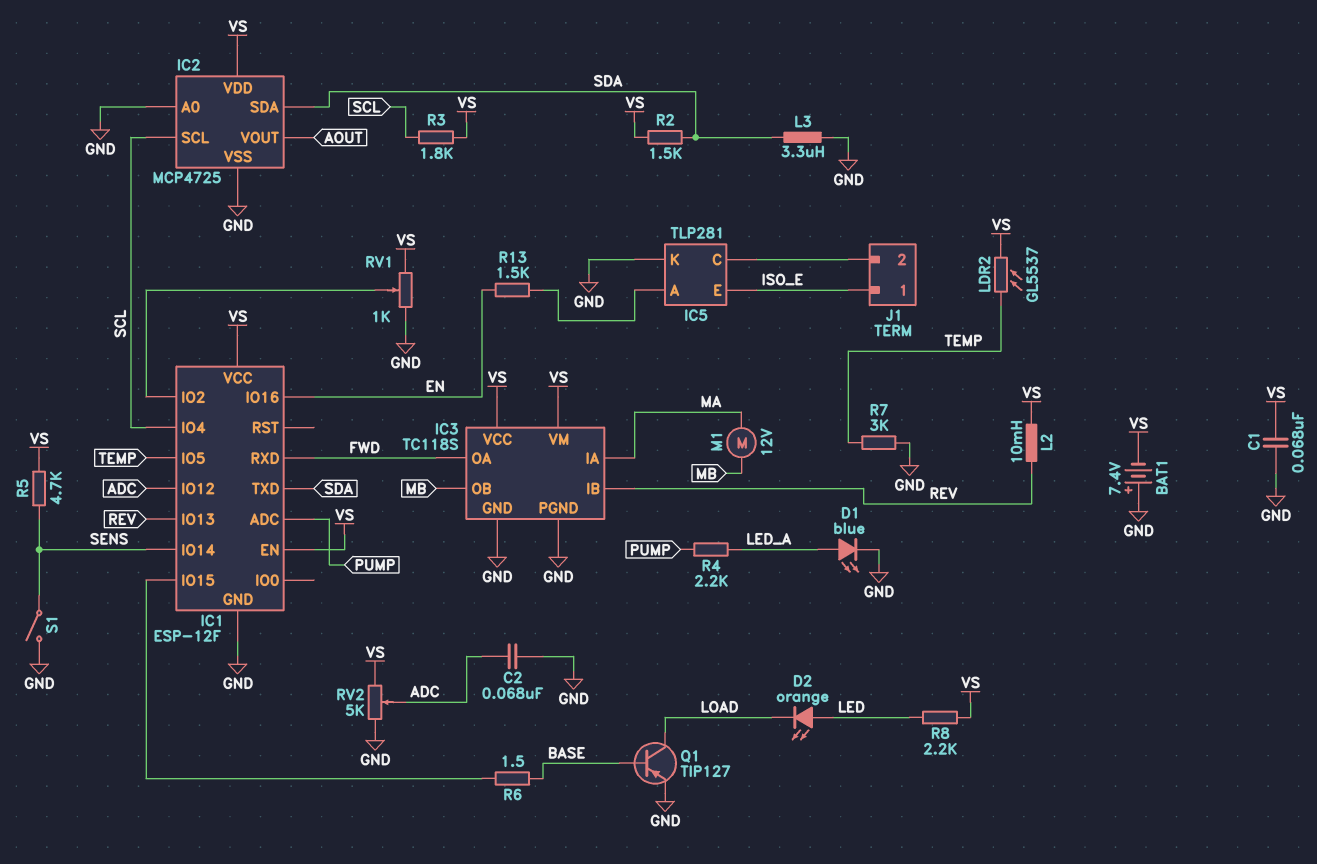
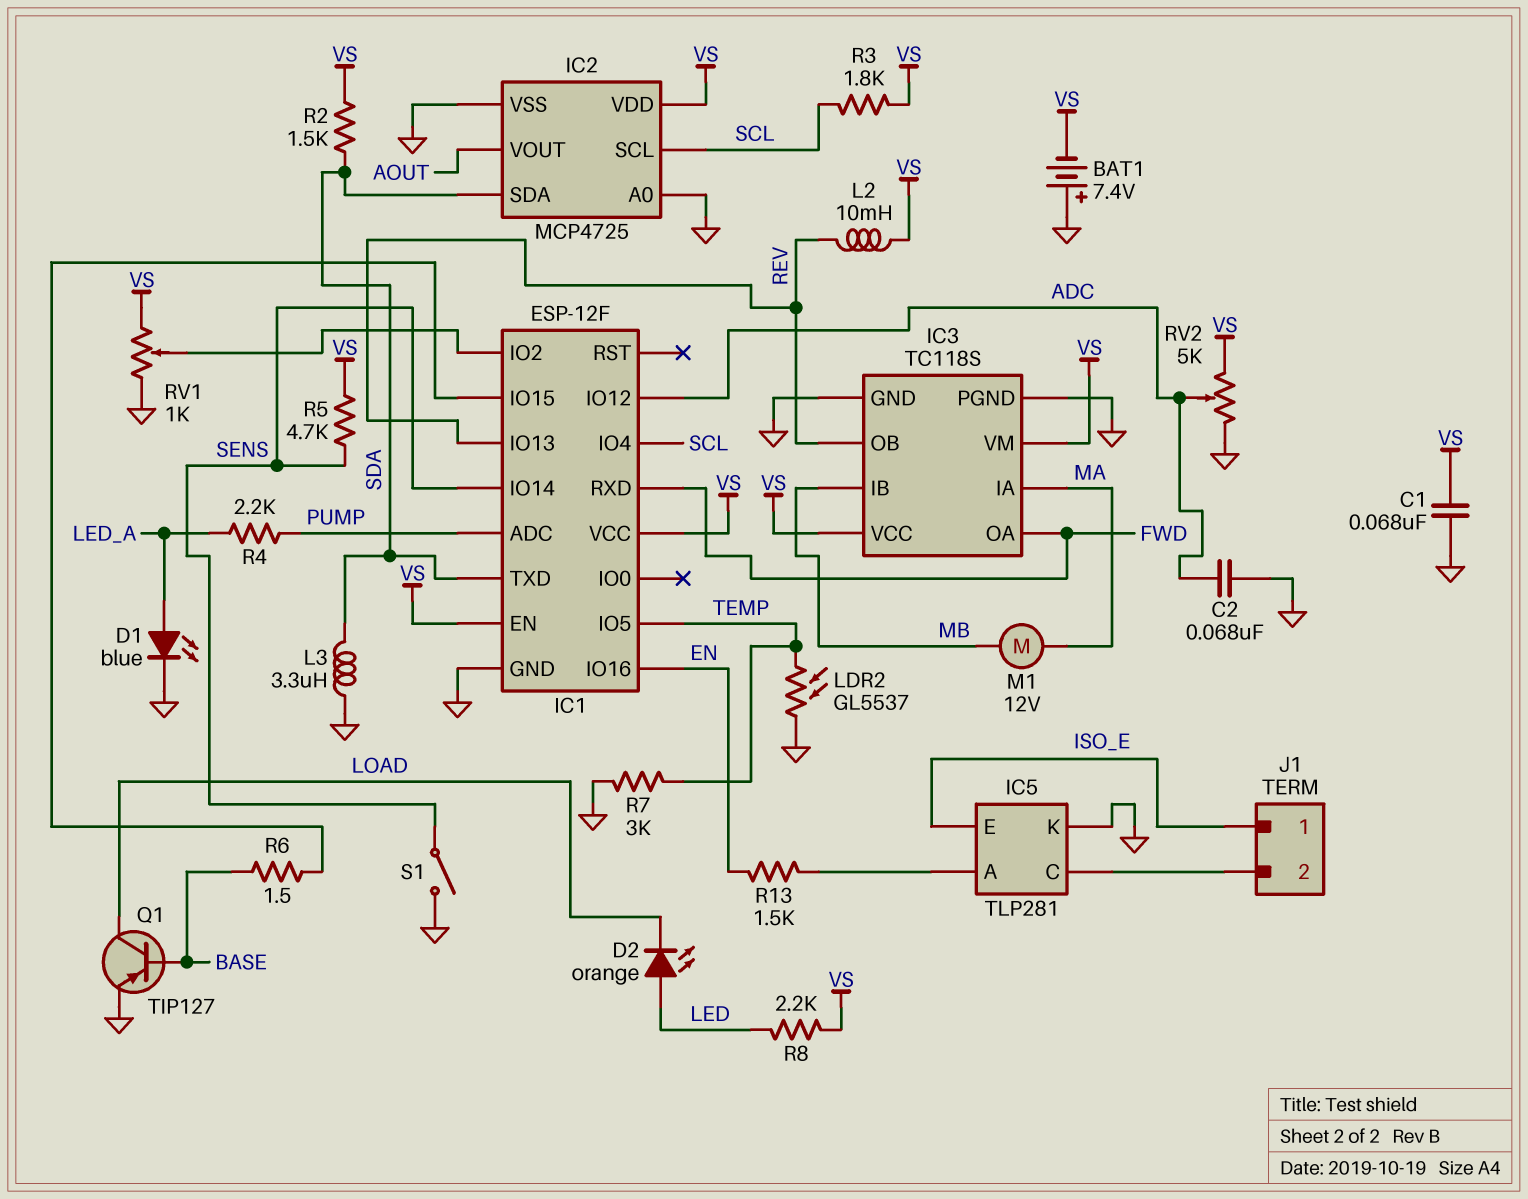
IC3 pin IB: REV -> MB
IC3 pin OB: MB -> REV
LDR2: GL5537 (TEMP, VS) -> GL5537 (GND, TEMP)

